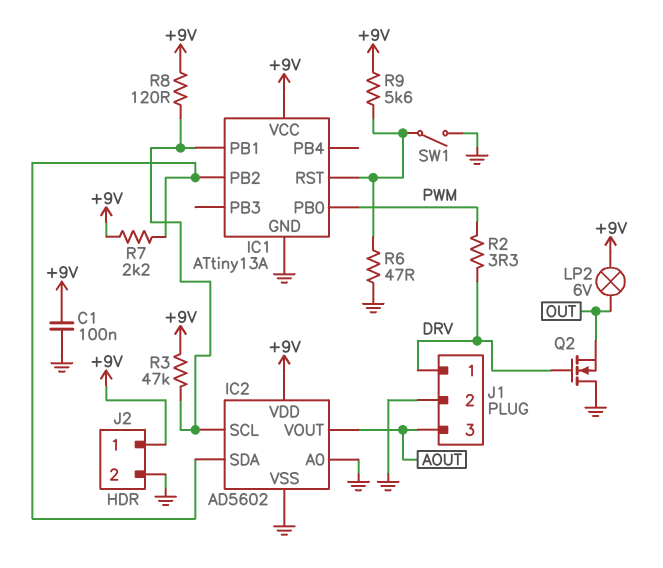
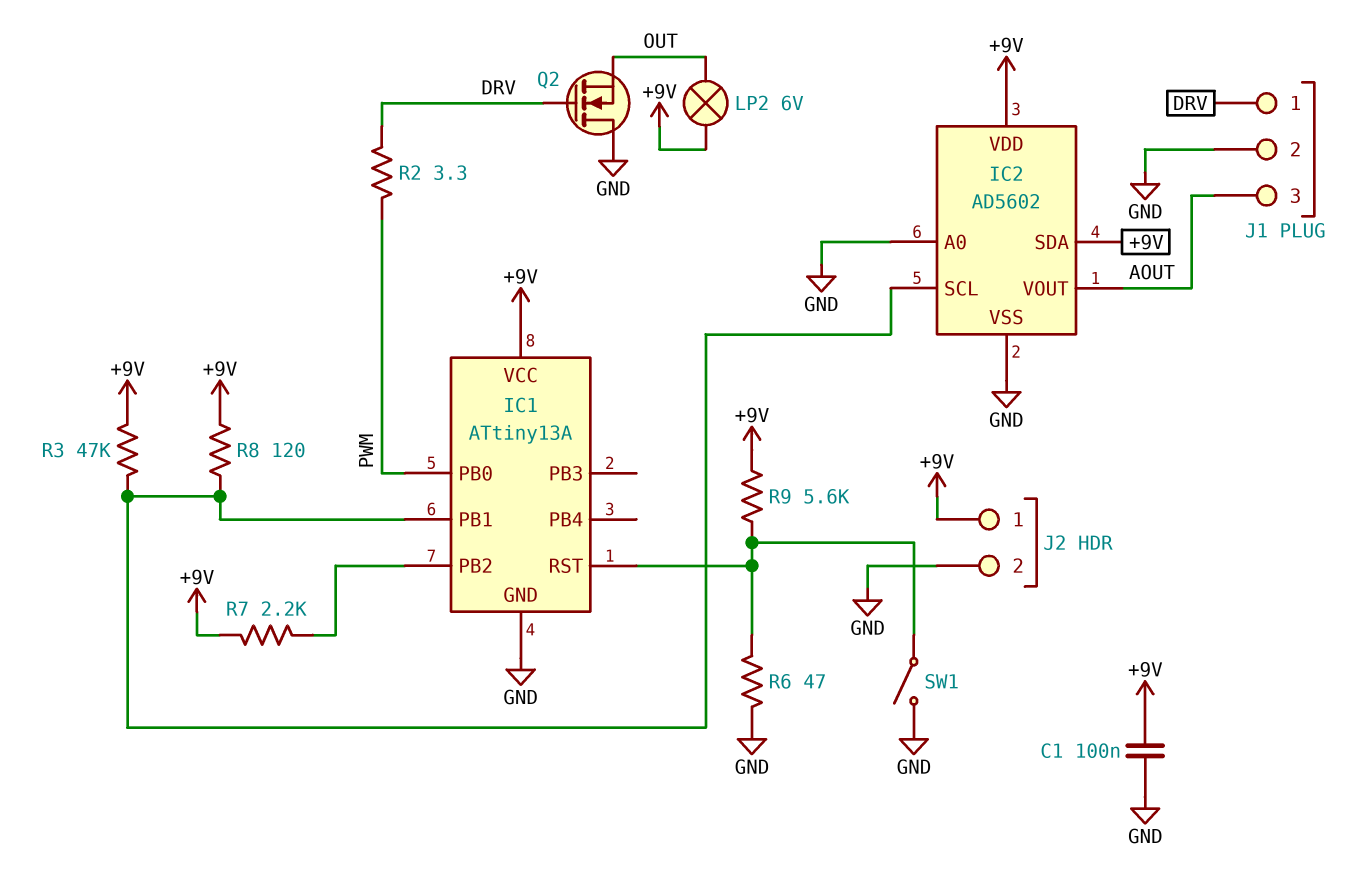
IC2 pin SDA: IC1/PB2 -> +9V

